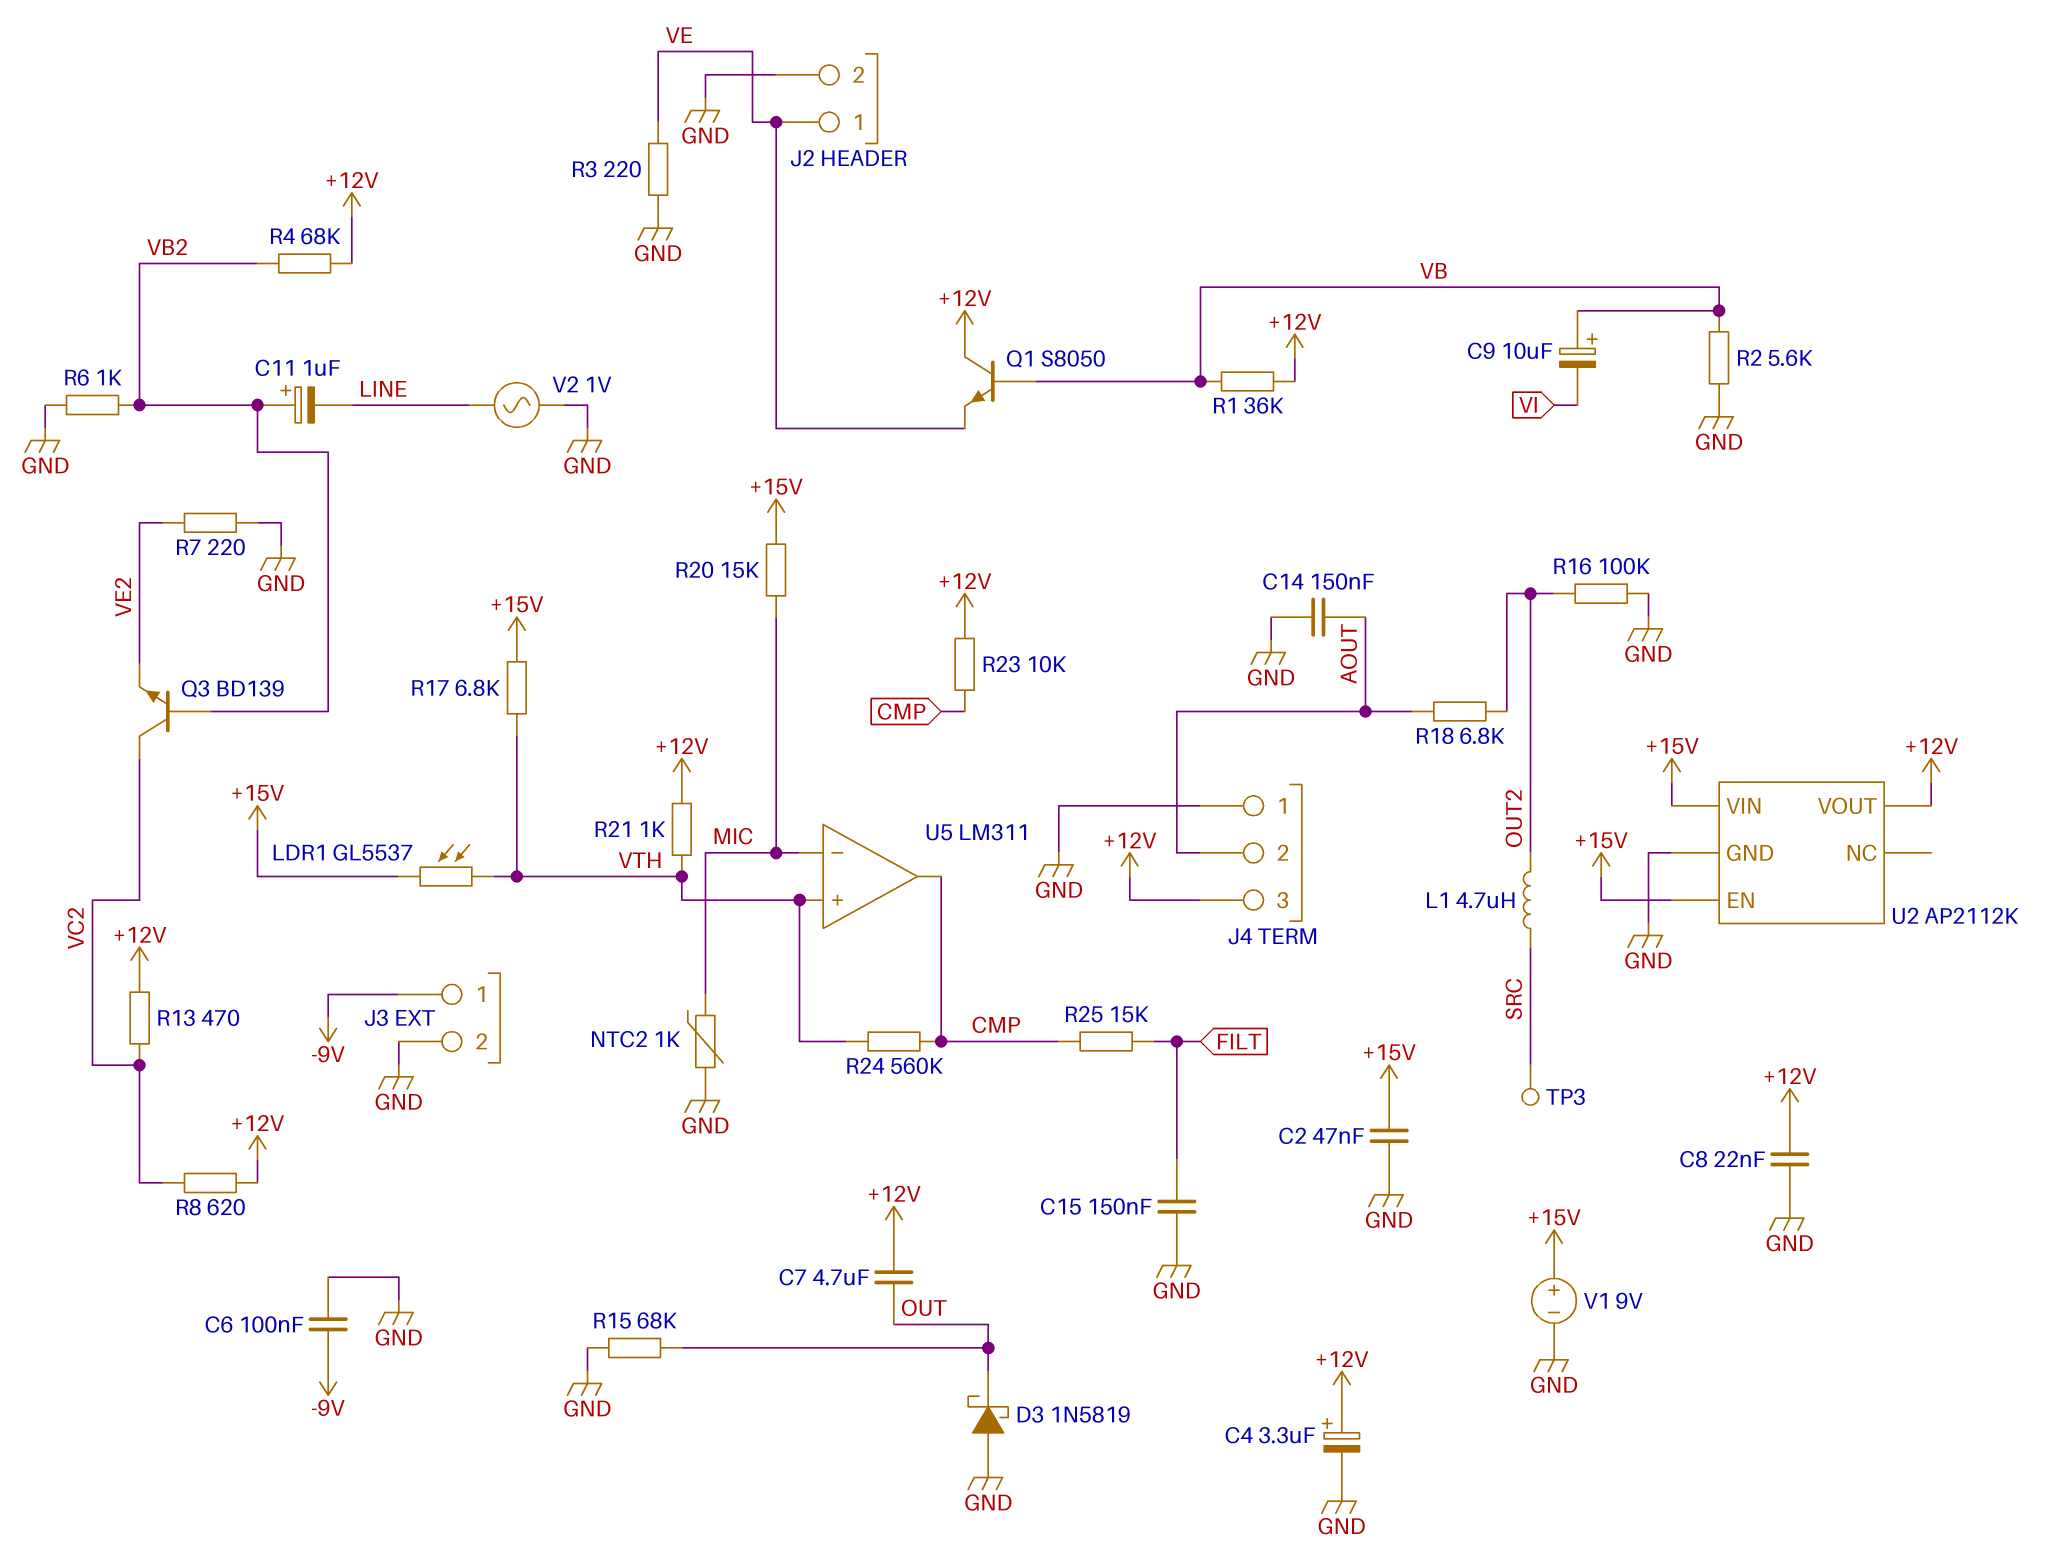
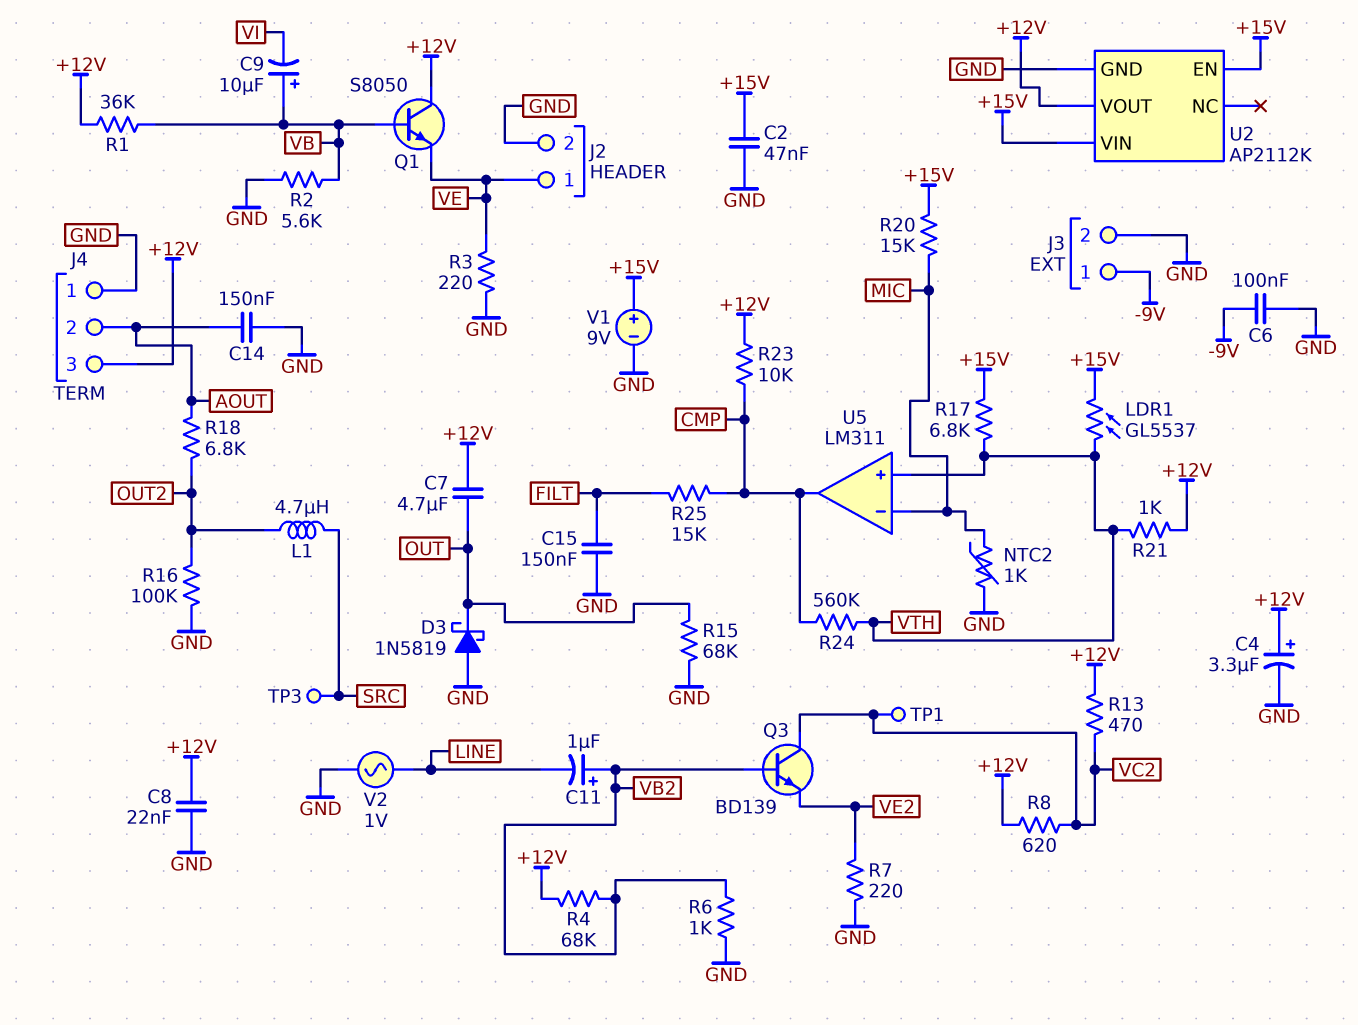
TP1: none -> test point (VC2)

